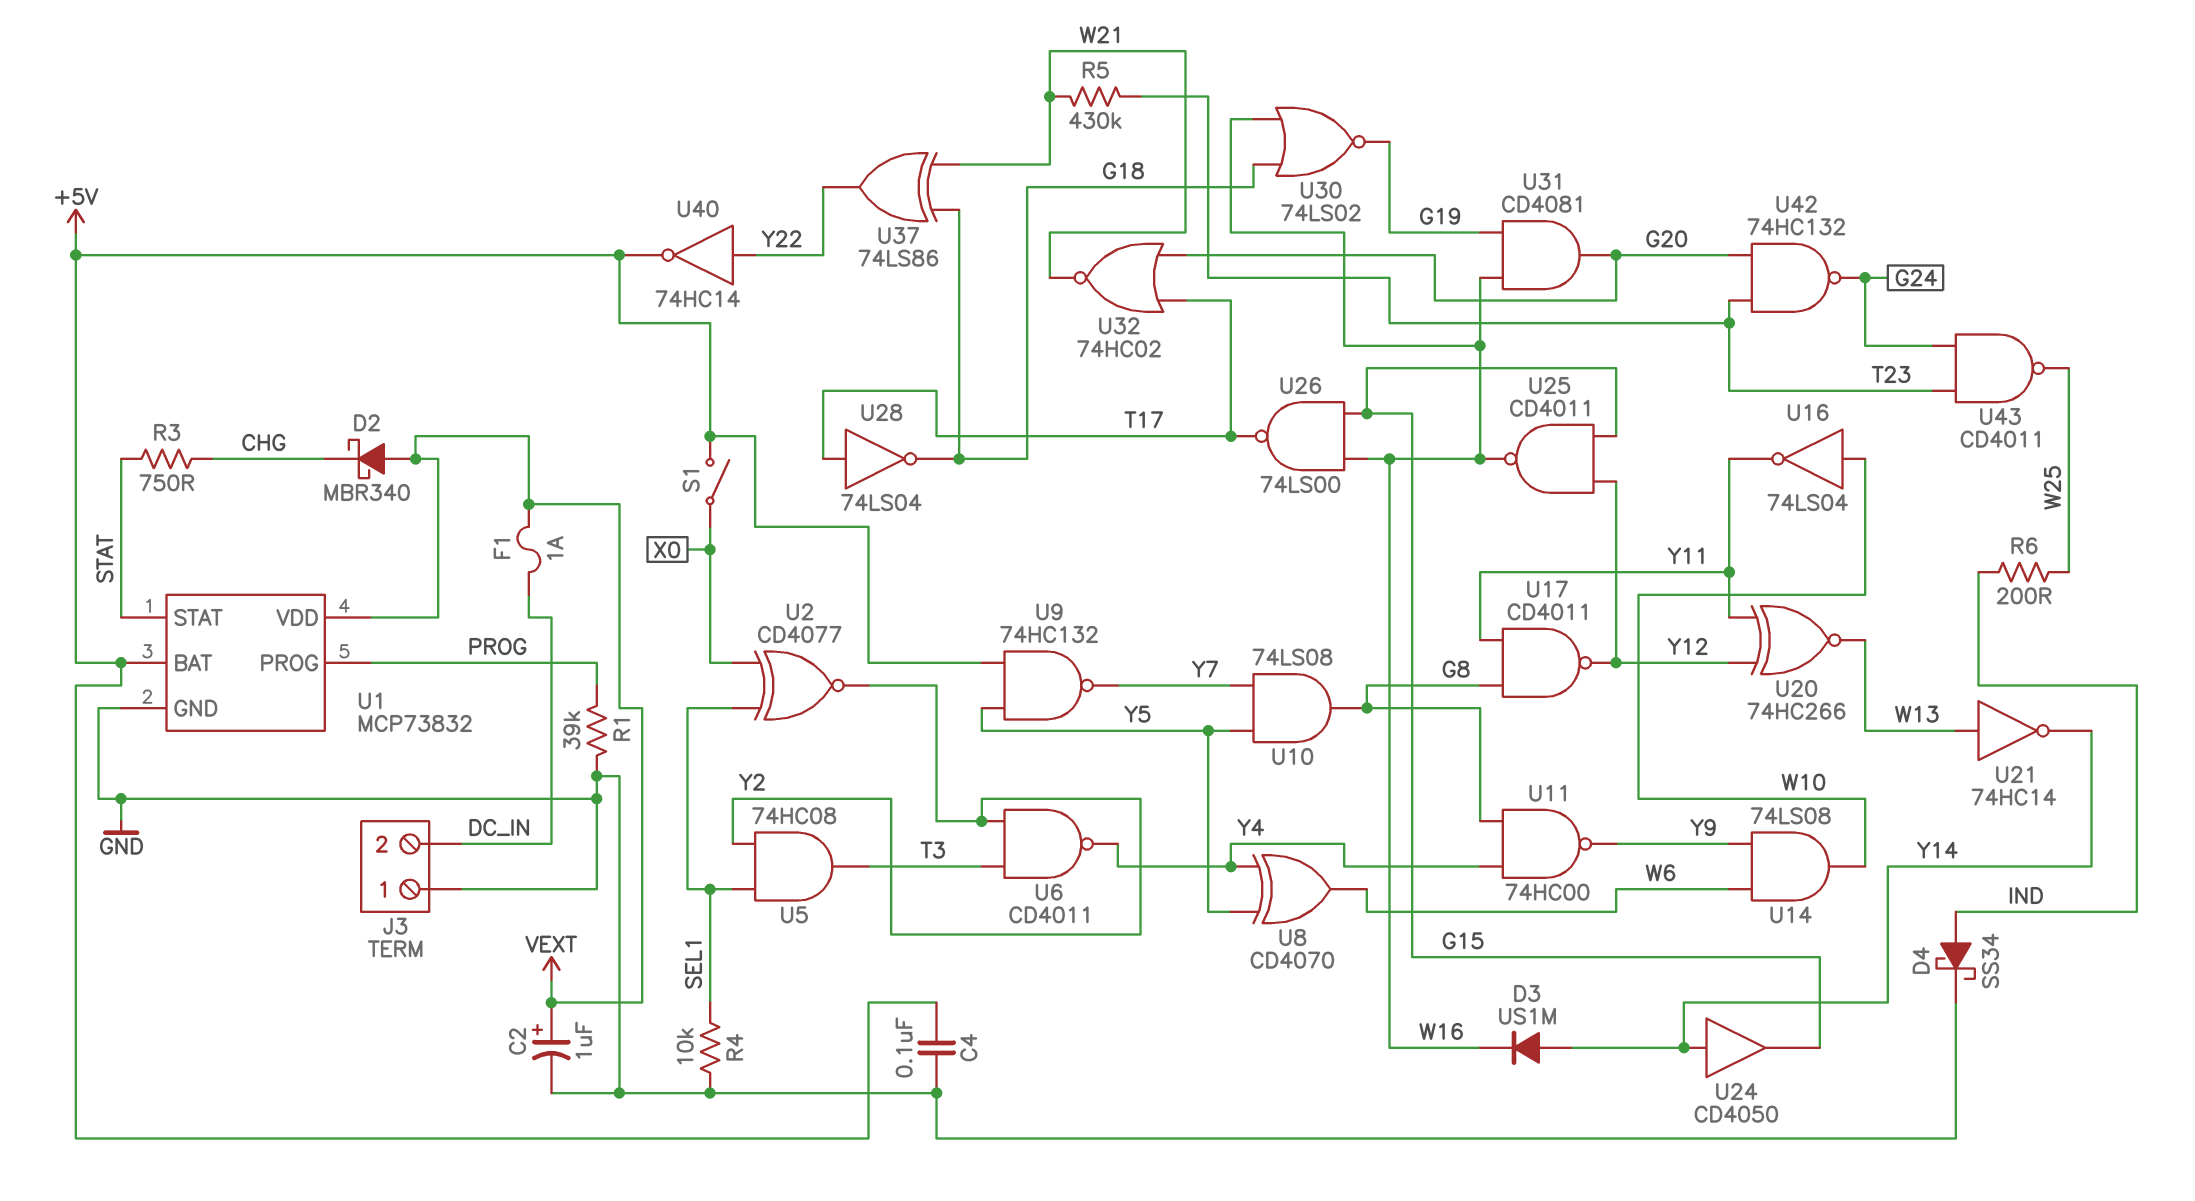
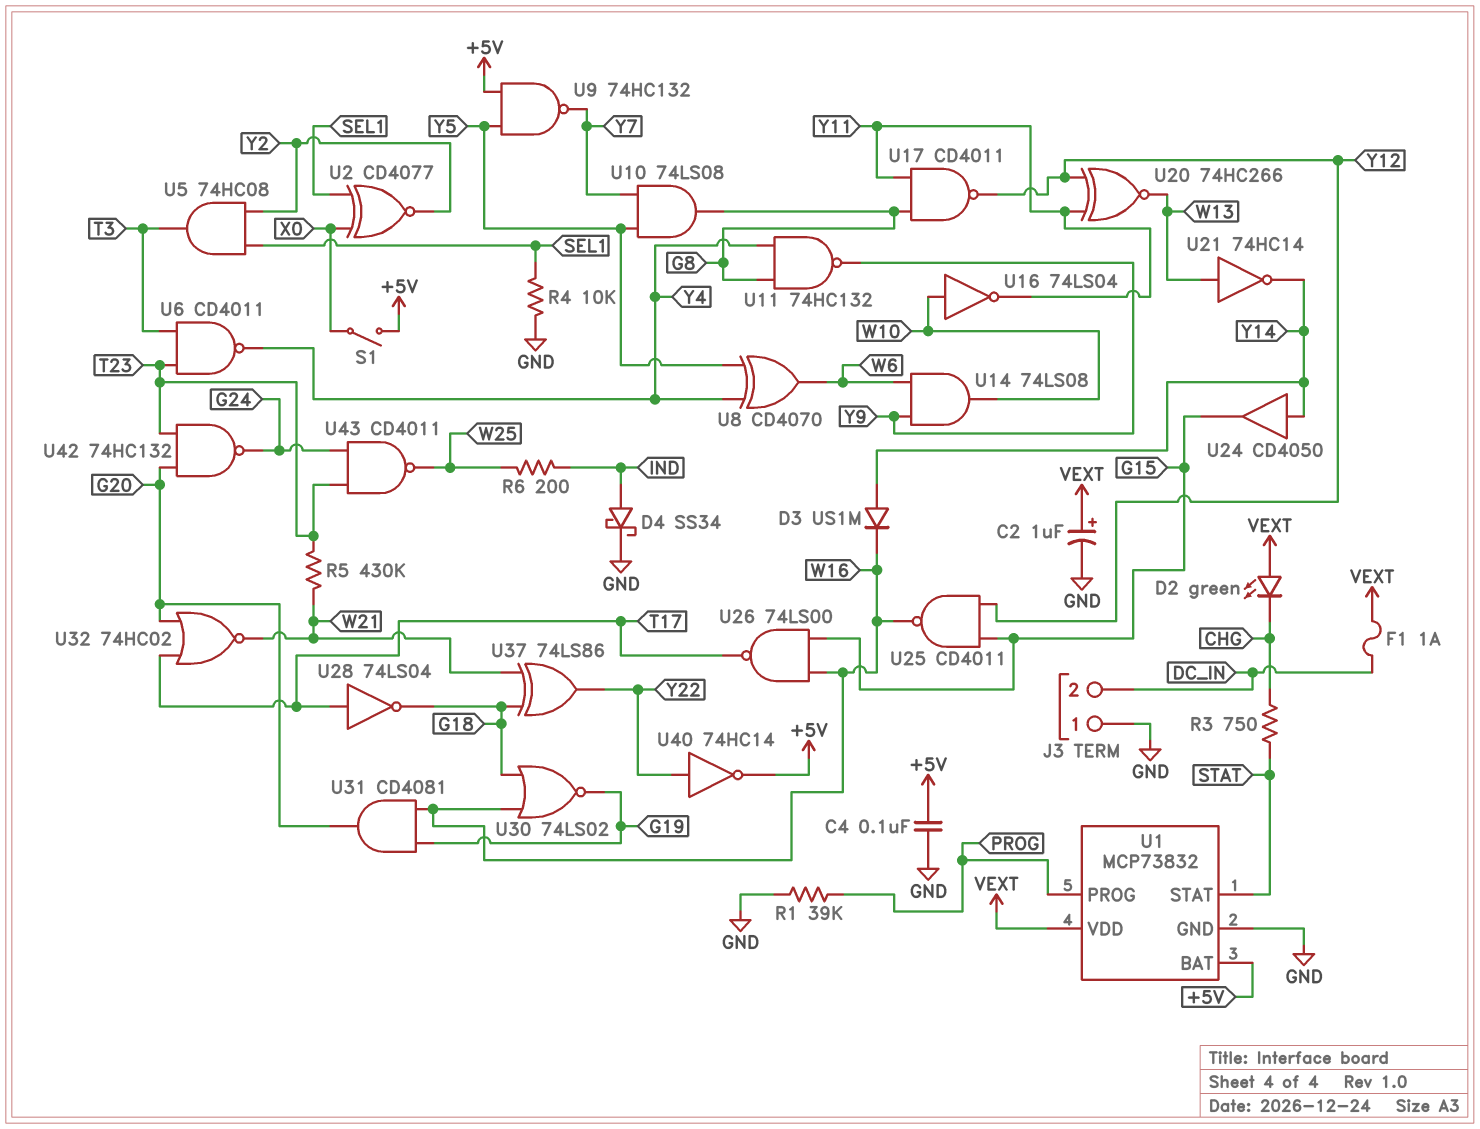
D2: schottky MBR340 (A VEXT, K CHG) -> LED green (A VEXT, K CHG)
U6: NAND CD4011 (in T3, in Y2, out Y4) -> NAND CD4011 (in T3, in T23, out Y4)
U11: NAND 74HC00 (in G8, in Y4, out Y9) -> NAND 74HC132 (in G8, in Y4, out Y9)

